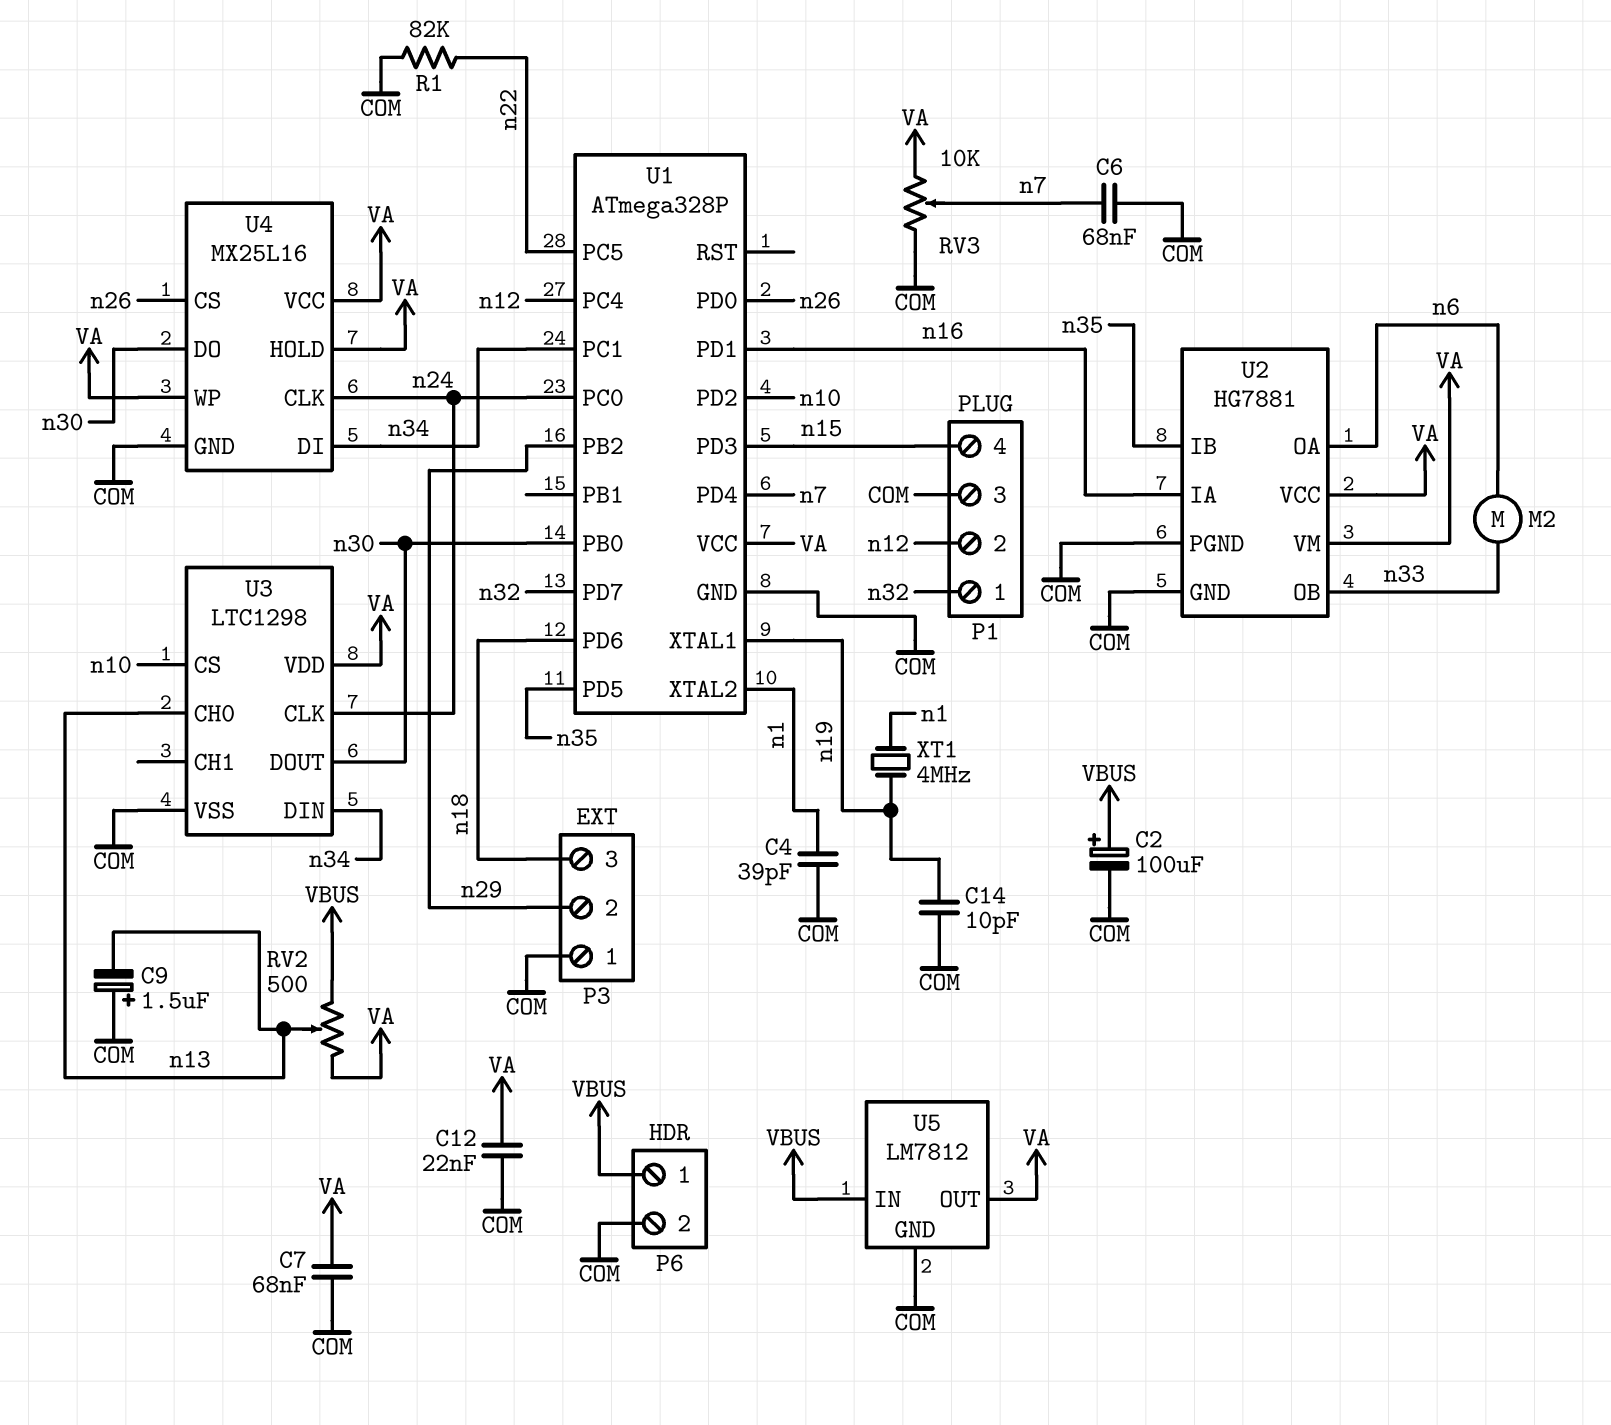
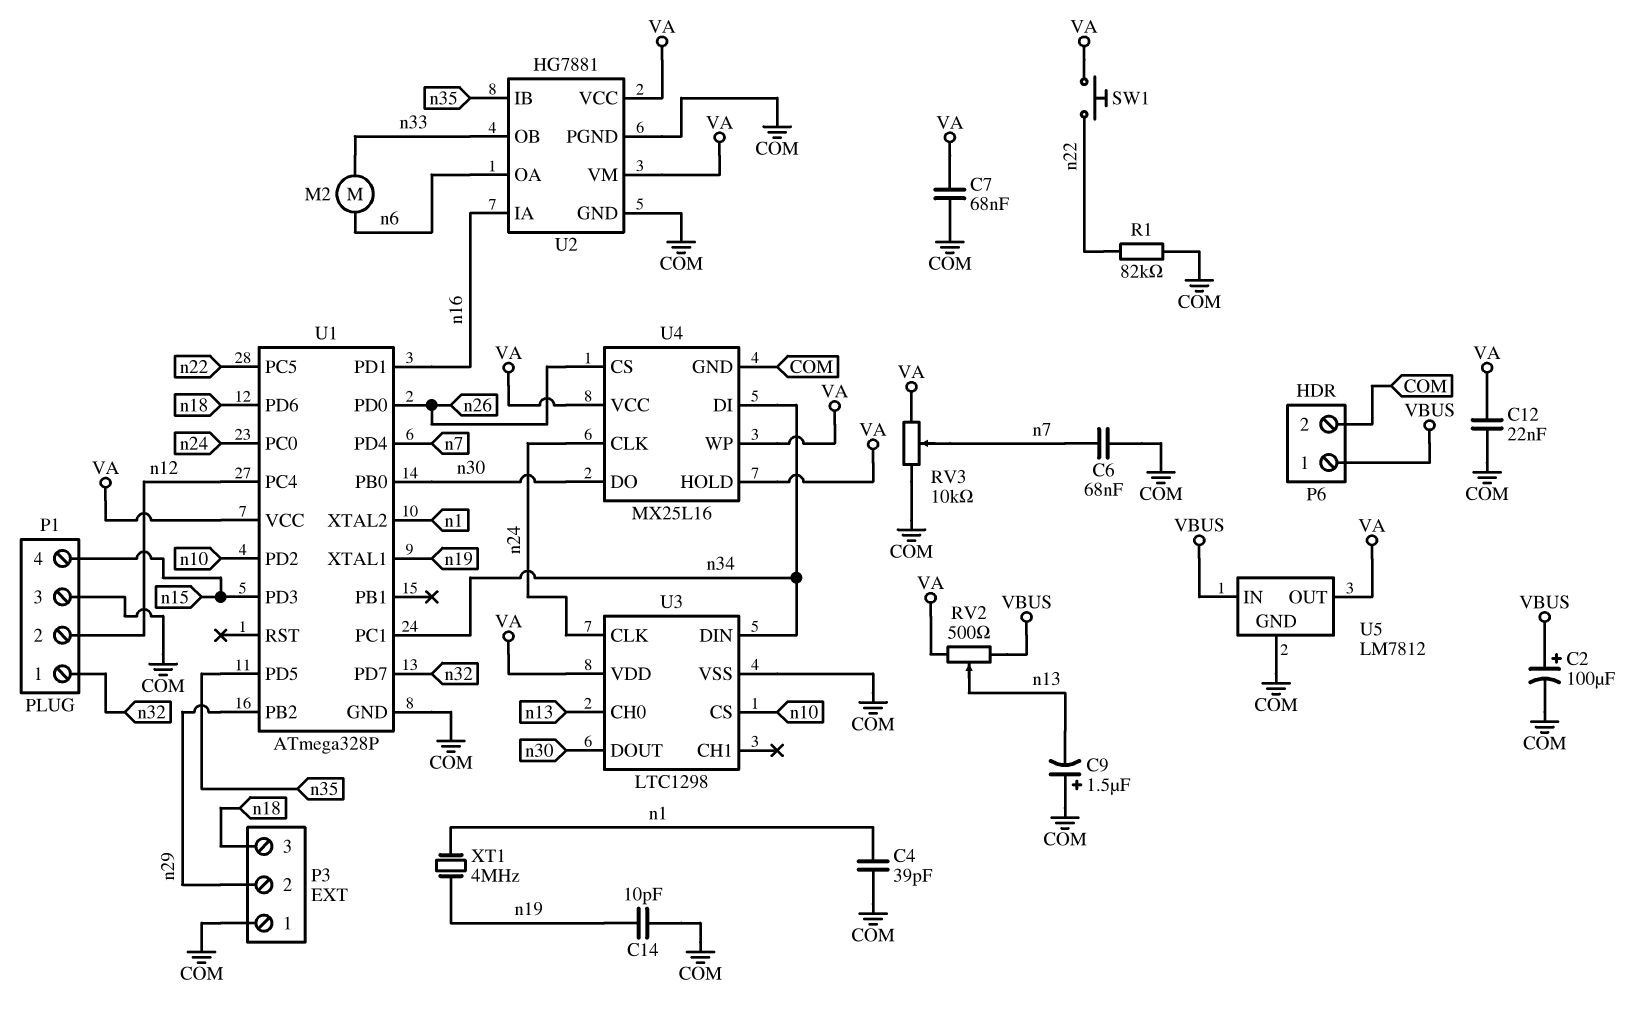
SW1: none -> button (VA, n22)

